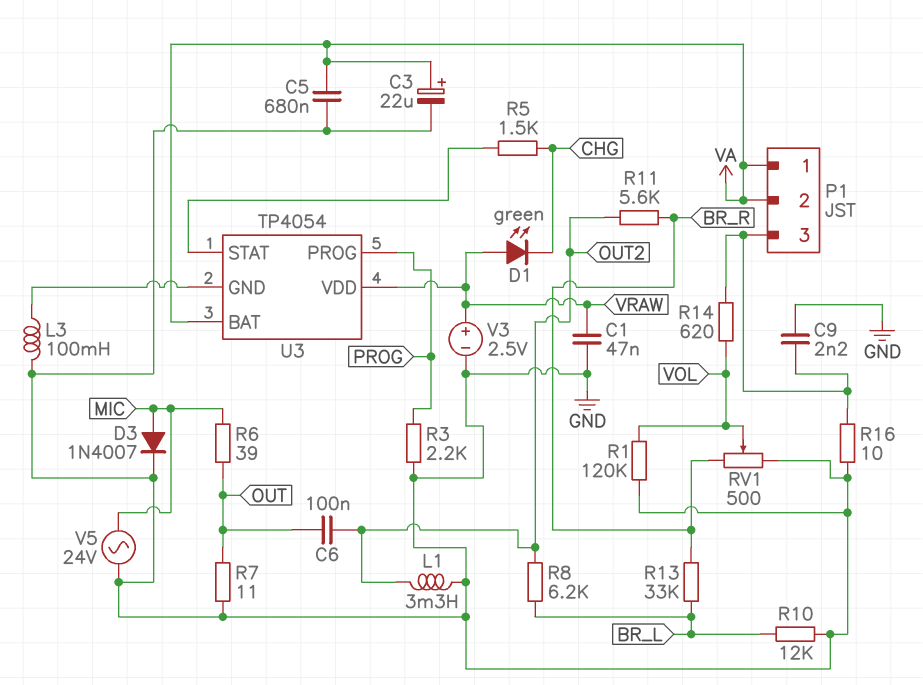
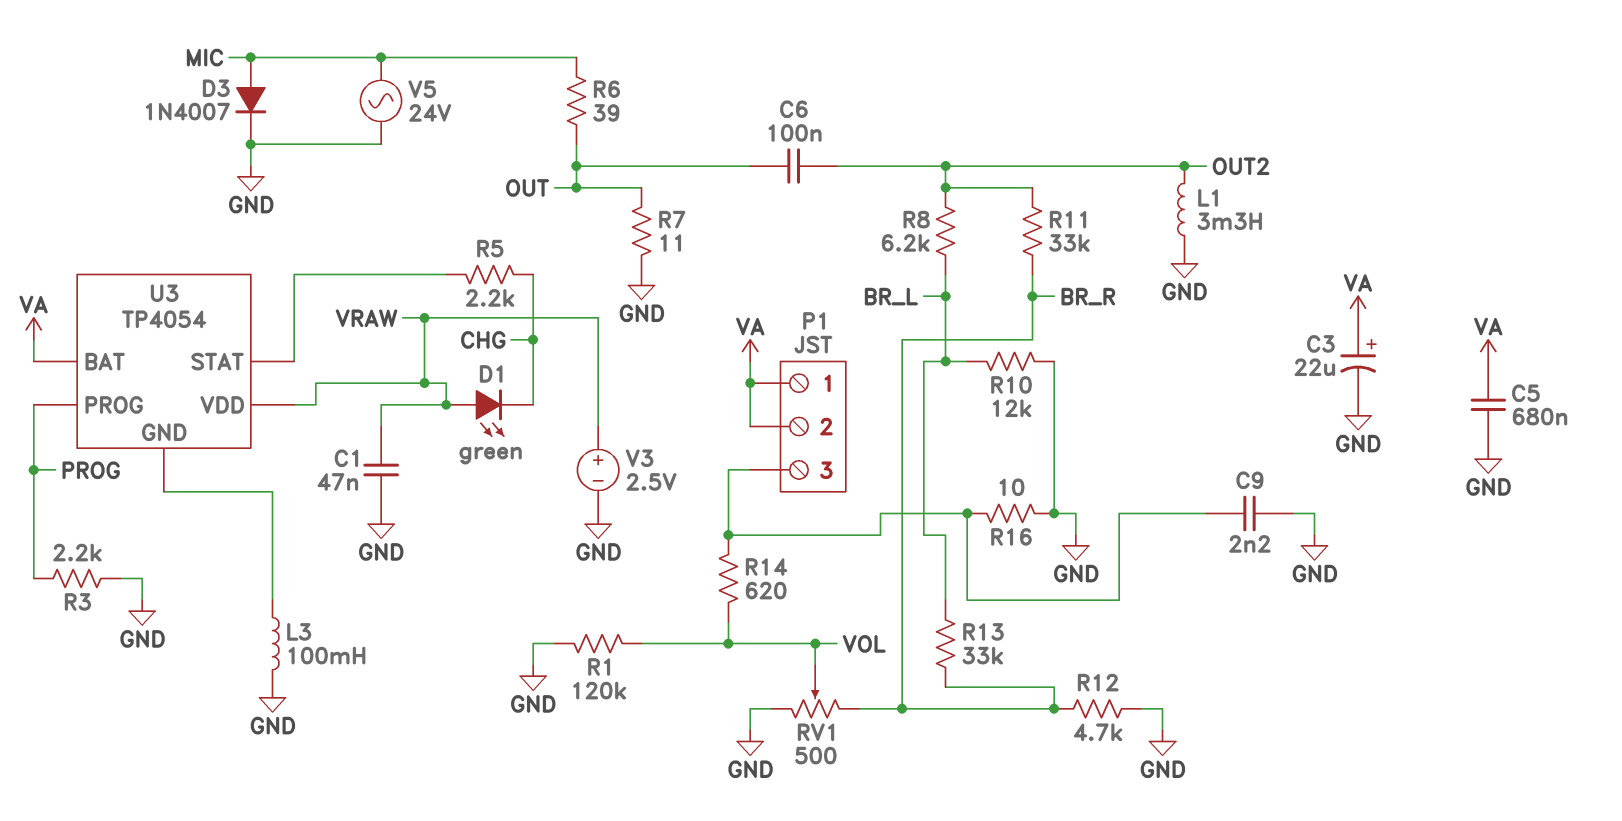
R5: 1.5k (CHG, U3/STAT) -> 2.2k (CHG, U3/STAT)
R11: 5.6k (BR_R, OUT2) -> 33k (BR_R, OUT2)
R12: none -> 4.7k (BR_R, GND)

